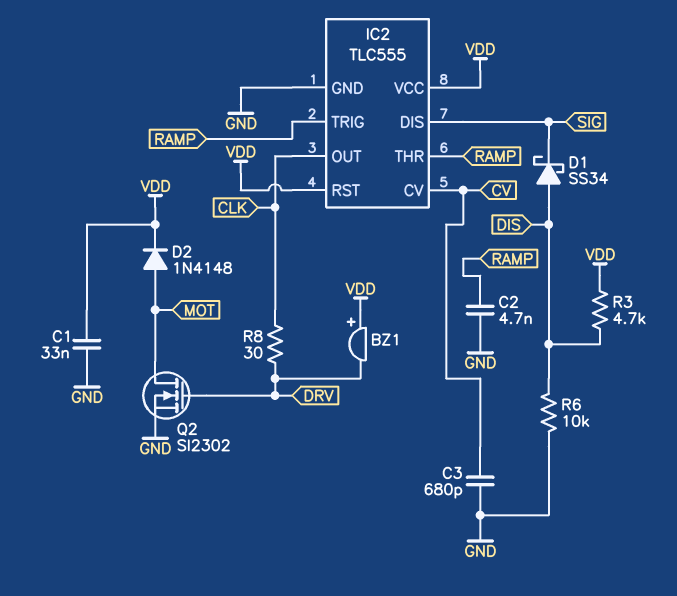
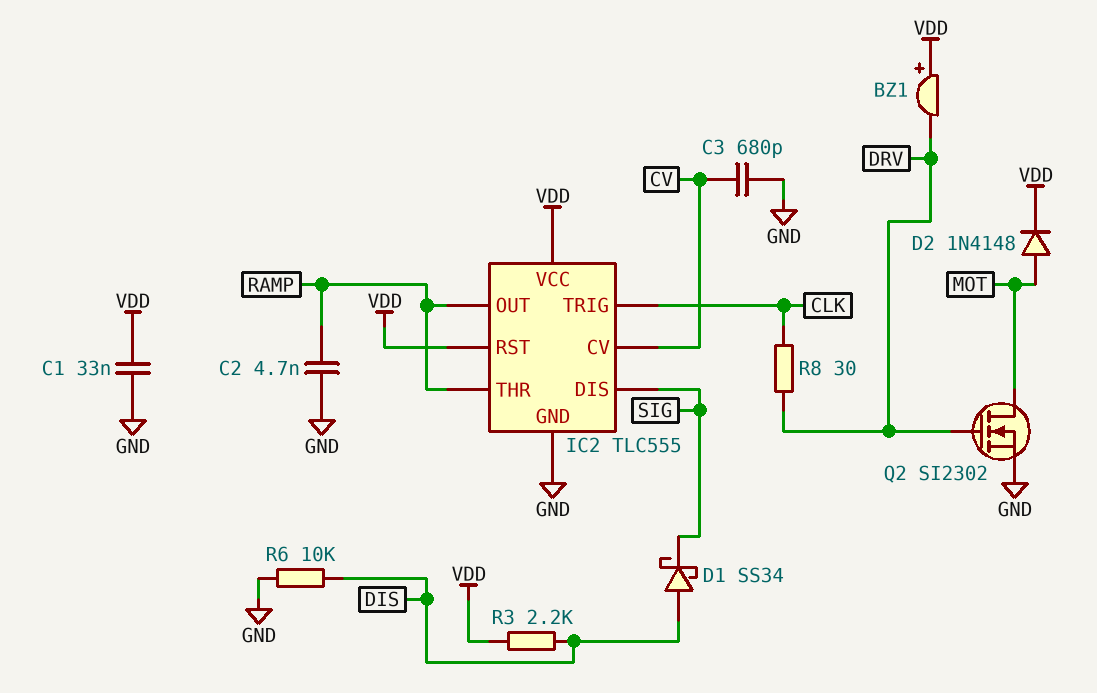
IC2 pin OUT: CLK -> RAMP
IC2 pin TRIG: RAMP -> CLK
R3: 4.7k (DIS, VDD) -> 2.2k (DIS, VDD)

